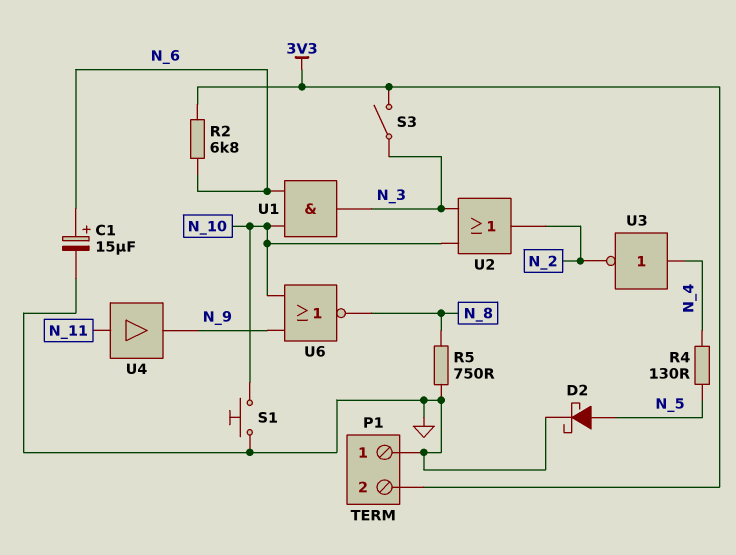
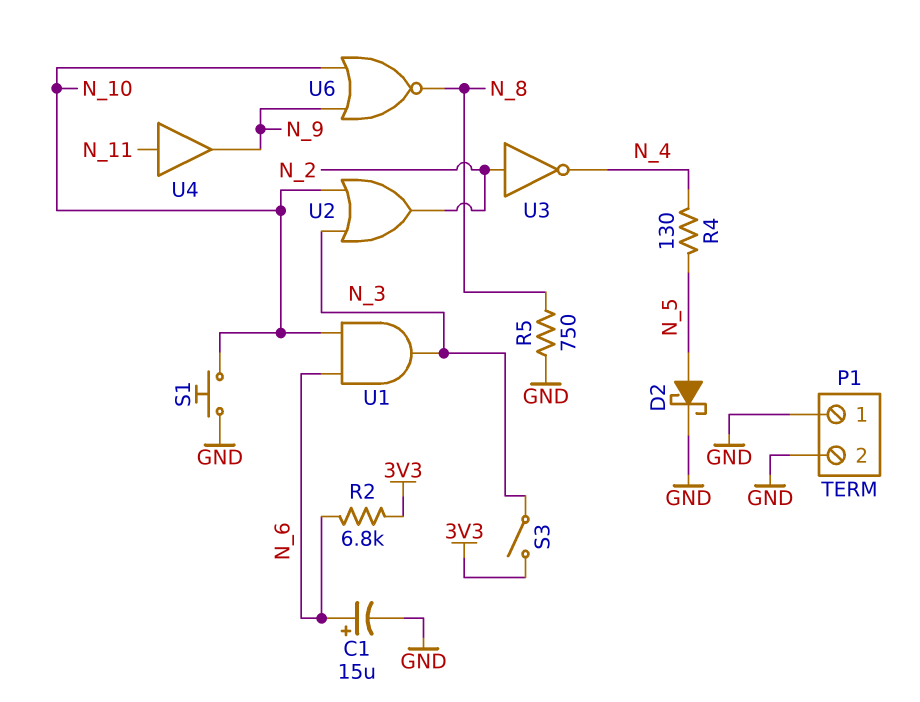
P1 pin 2: 3V3 -> GND
U3: NOT (in N_4, out N_2) -> NOT (in N_2, out N_4)

